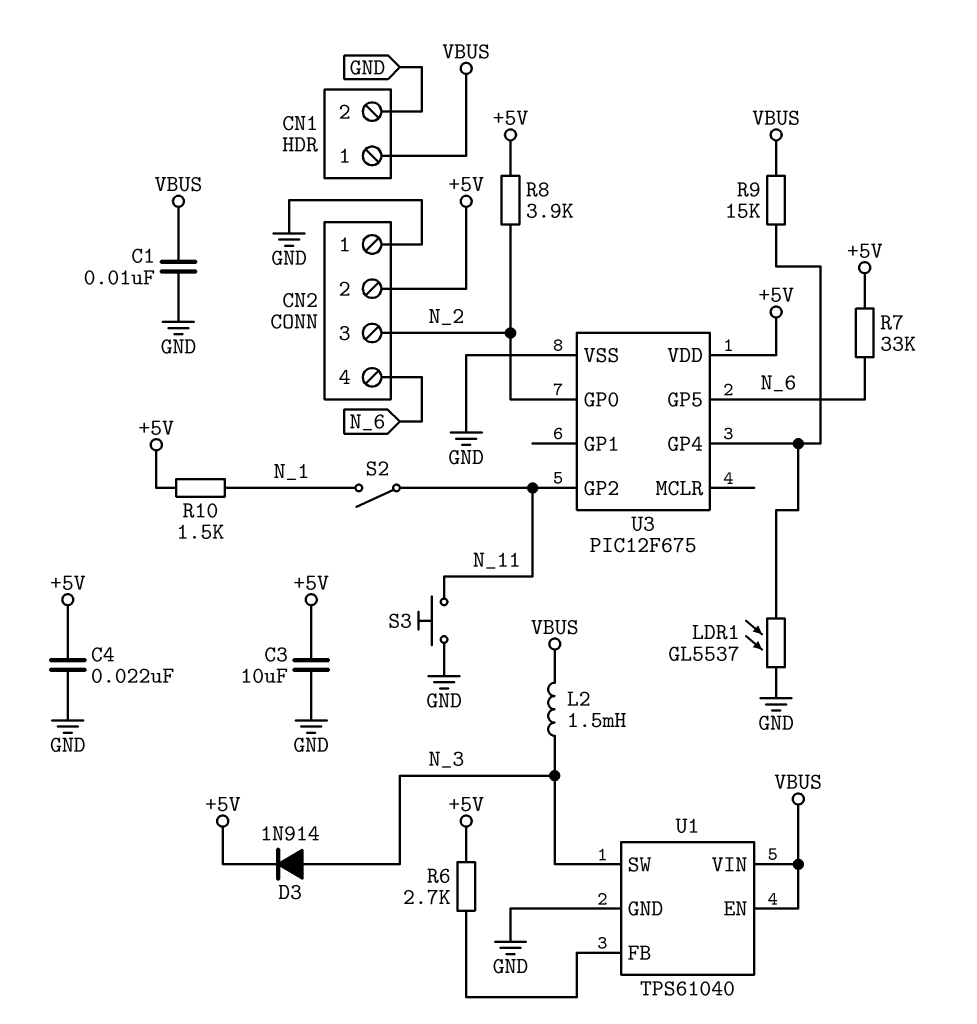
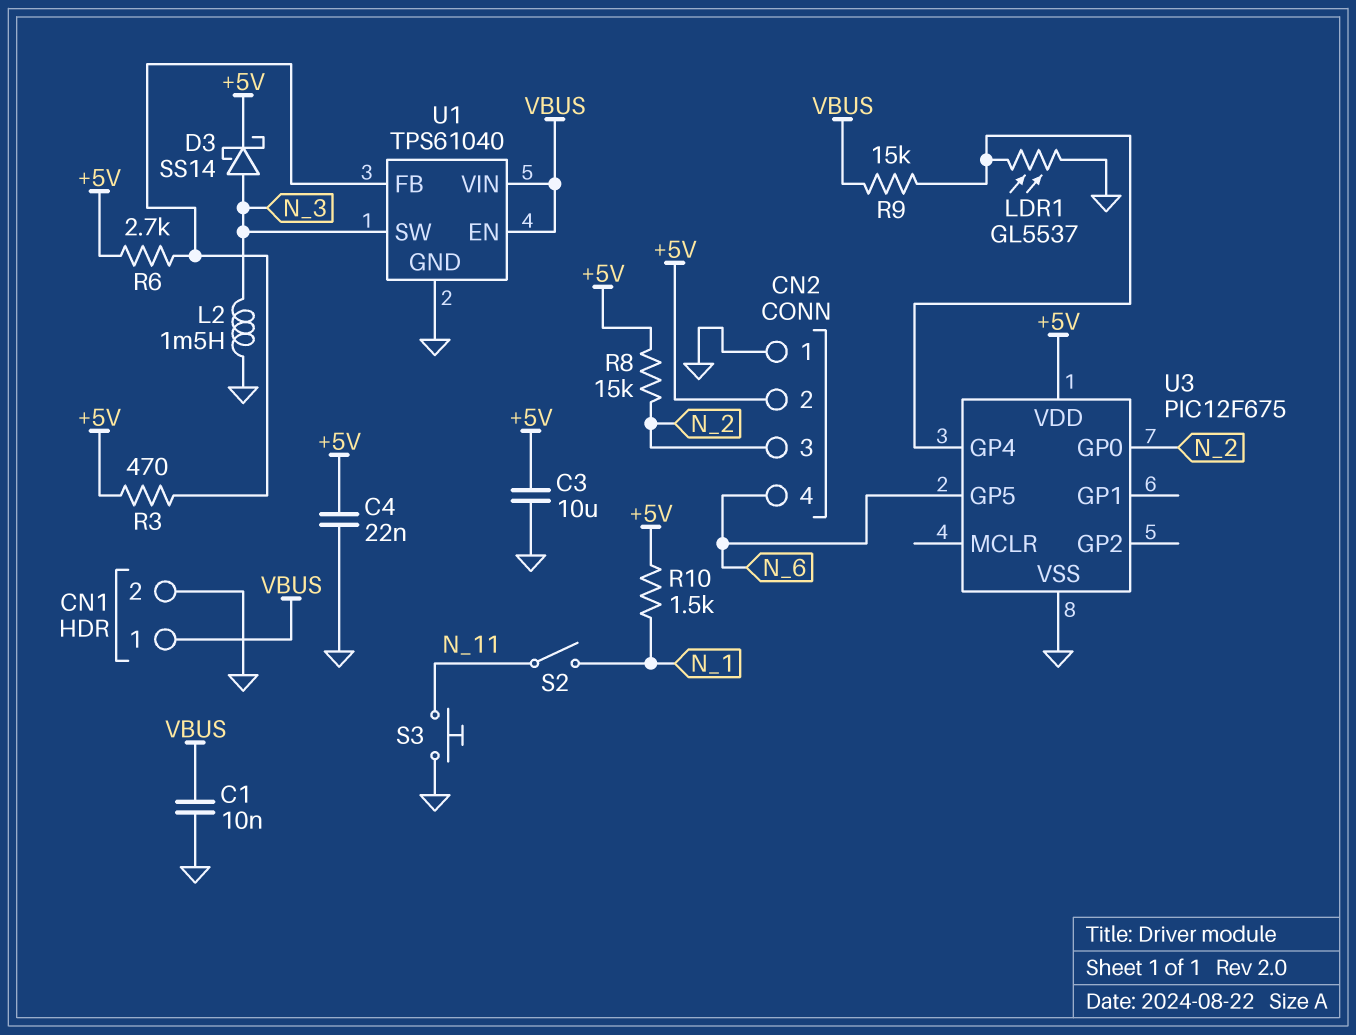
D3: diode 1N914 (A N_3, K +5V) -> schottky SS14 (A N_3, K +5V)
L2: 1.5mH (N_3, VBUS) -> 1.5mH (GND, N_3)
R3: none -> 470 (+5V, U1/FB)
R7: 33k (+5V, N_6) -> none
R8: 3.9k (+5V, N_2) -> 15k (+5V, N_2)
U3 pin GP2: N_11 -> none

